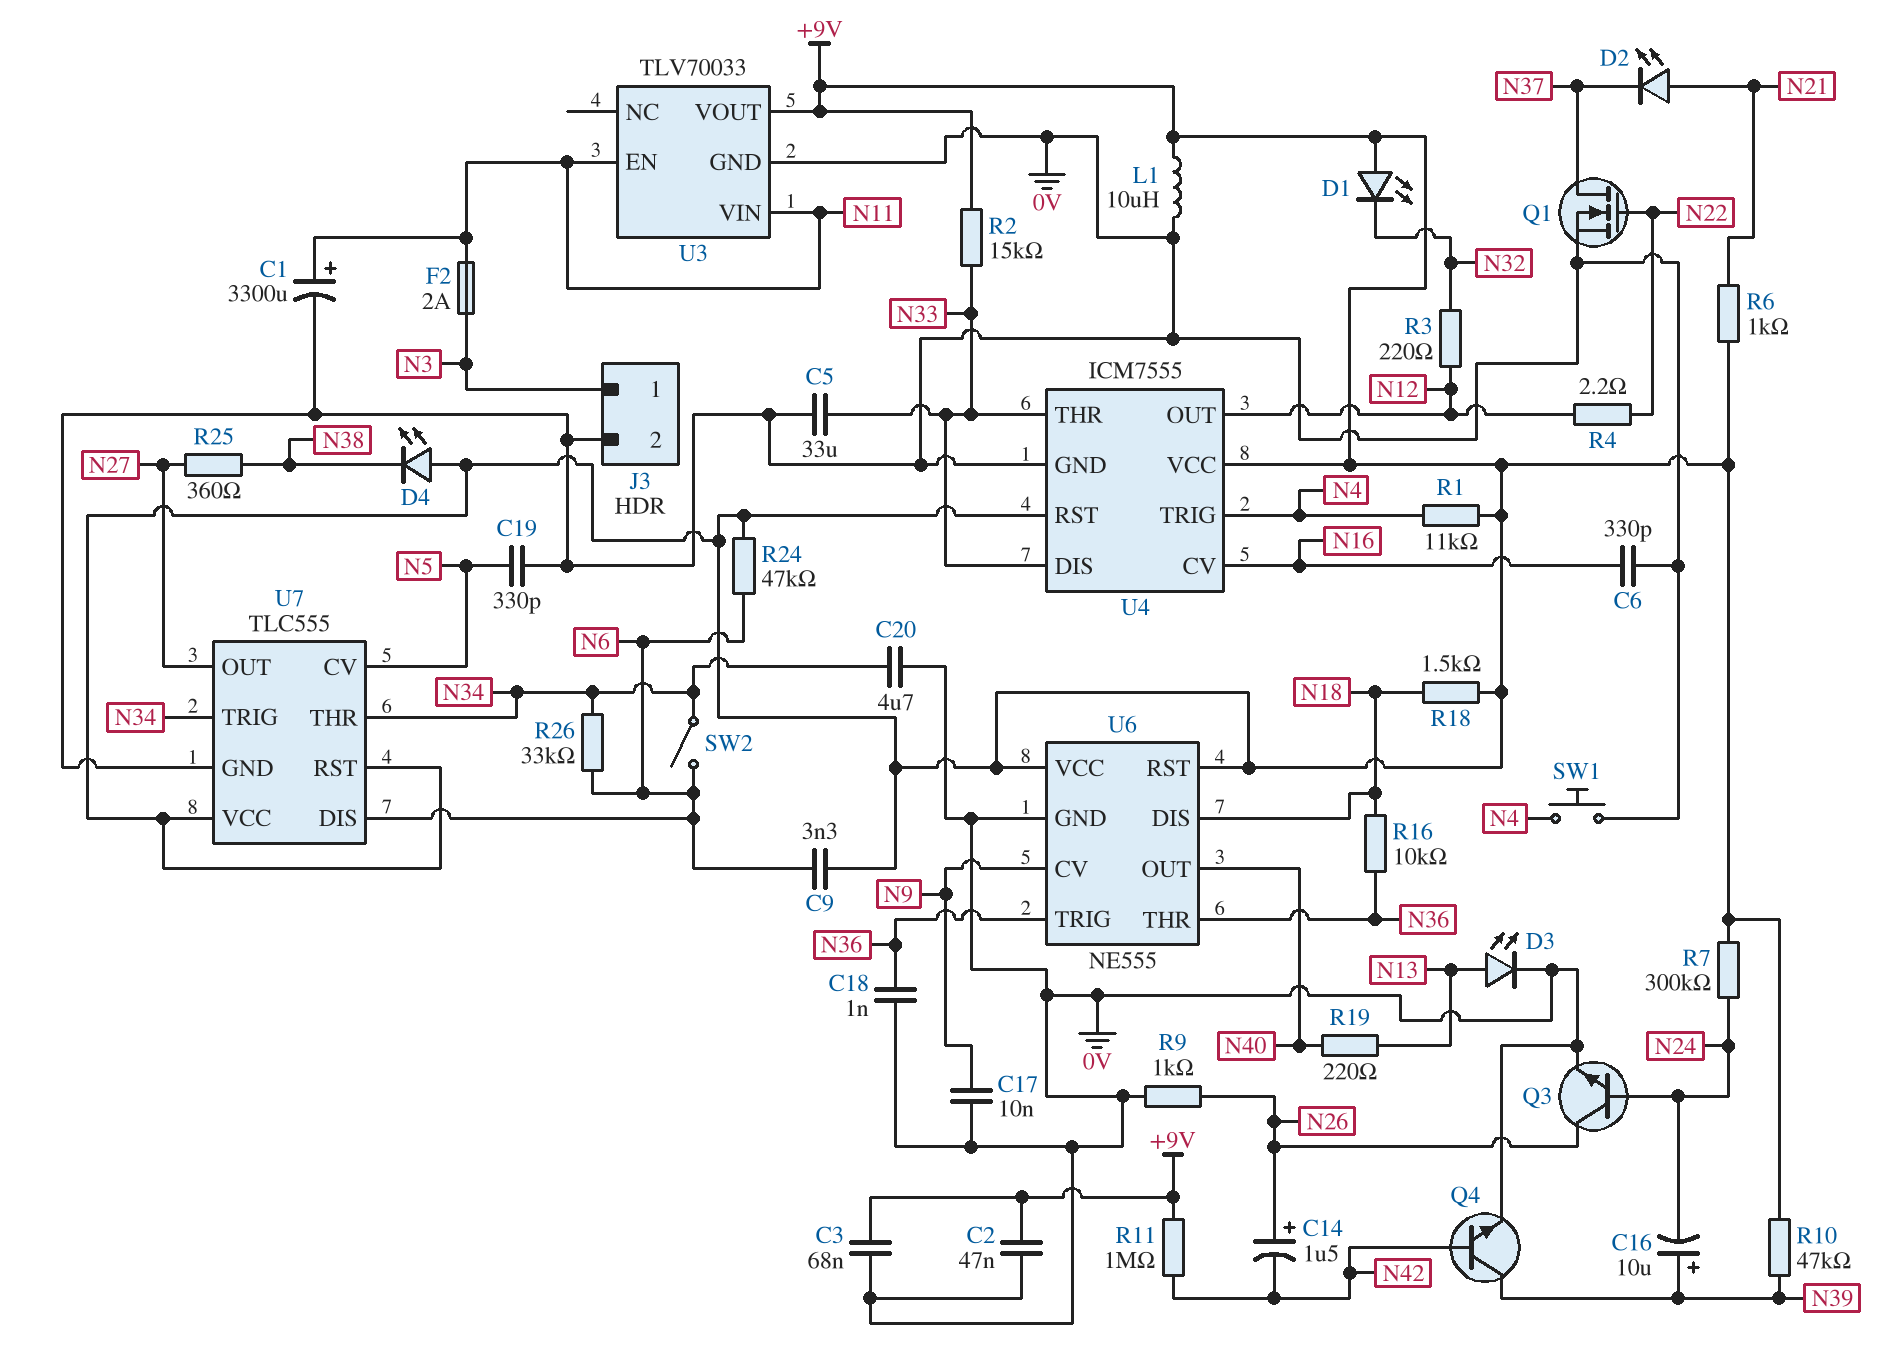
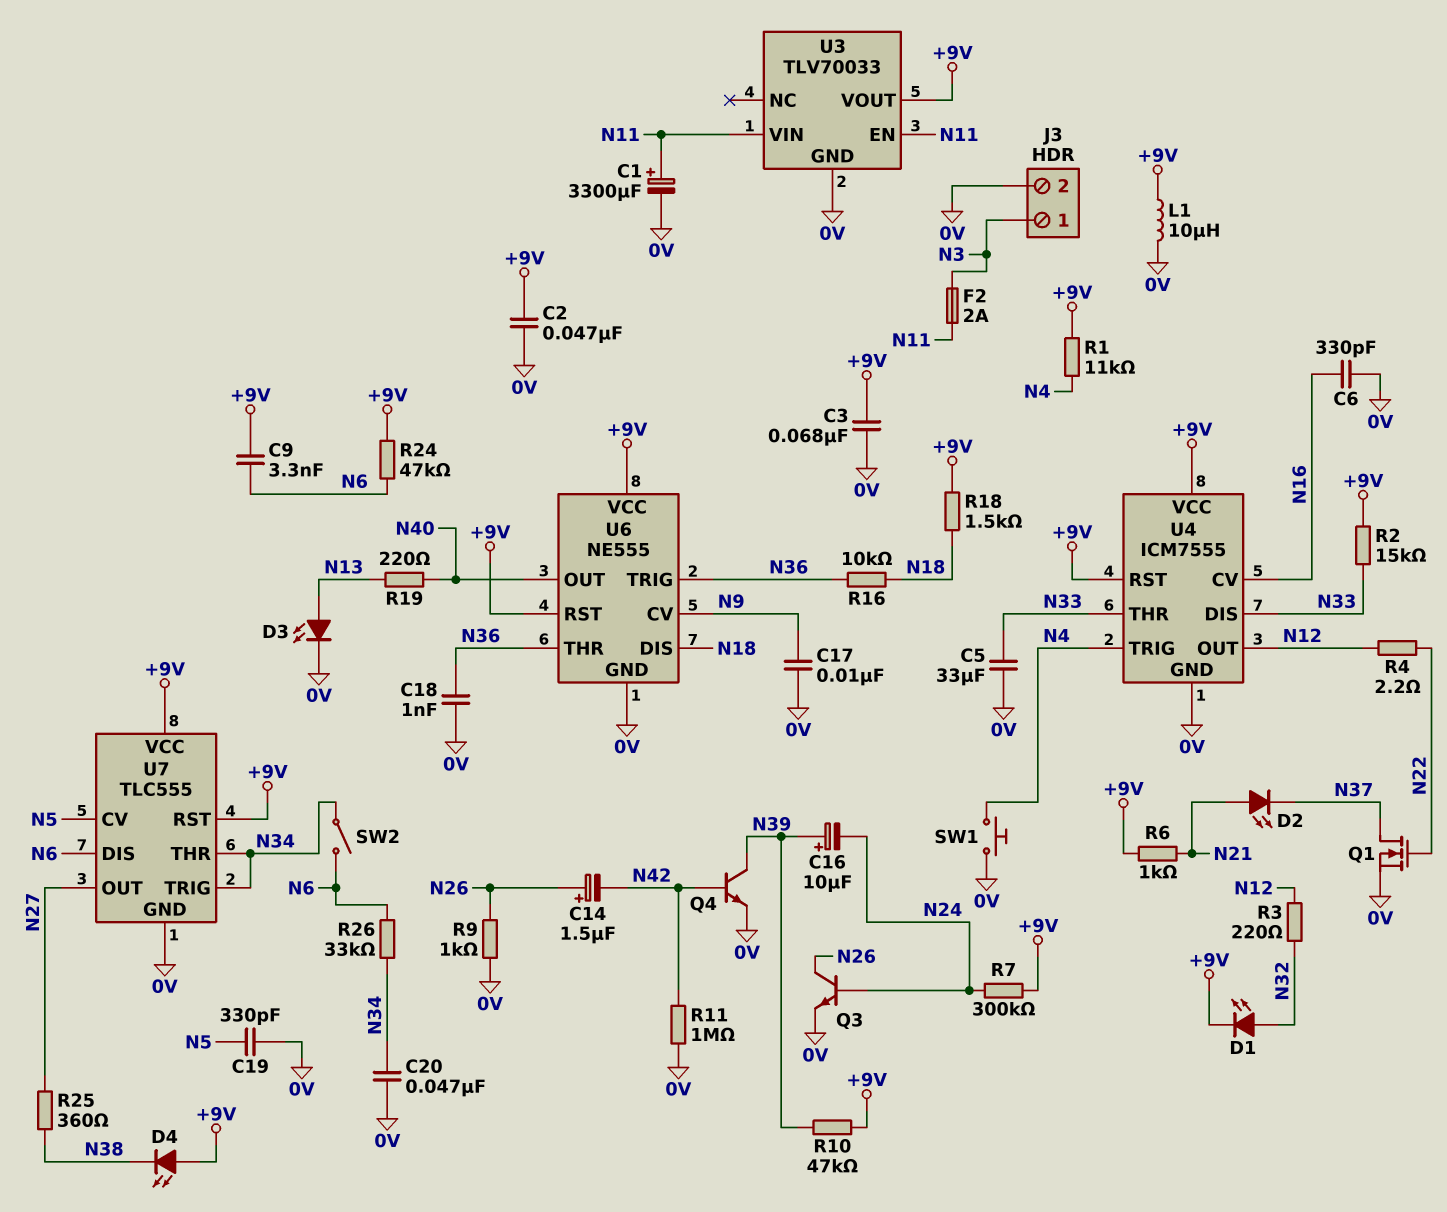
C20: 4.7uF (0V, N34) -> 47nF (0V, N34)
D1: LED (A +9V, K N32) -> LED (A N32, K +9V)
R11: 1M (+9V, N42) -> 1M (0V, N42)

